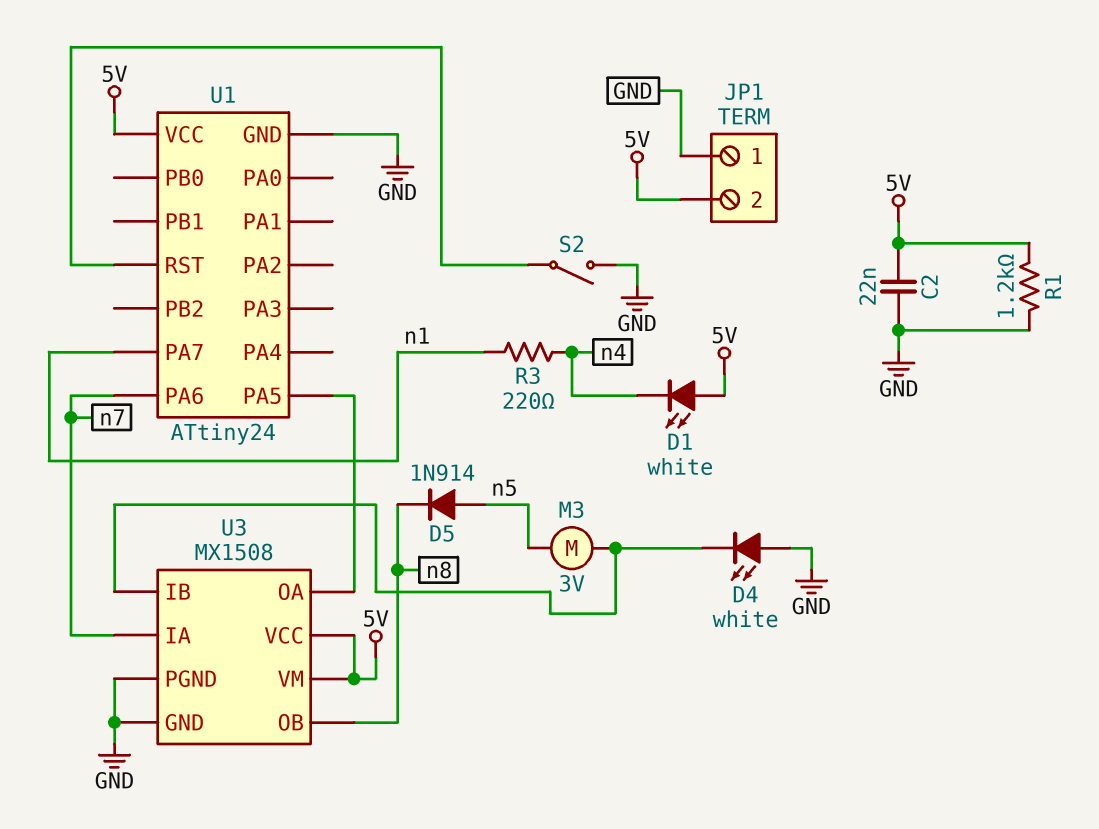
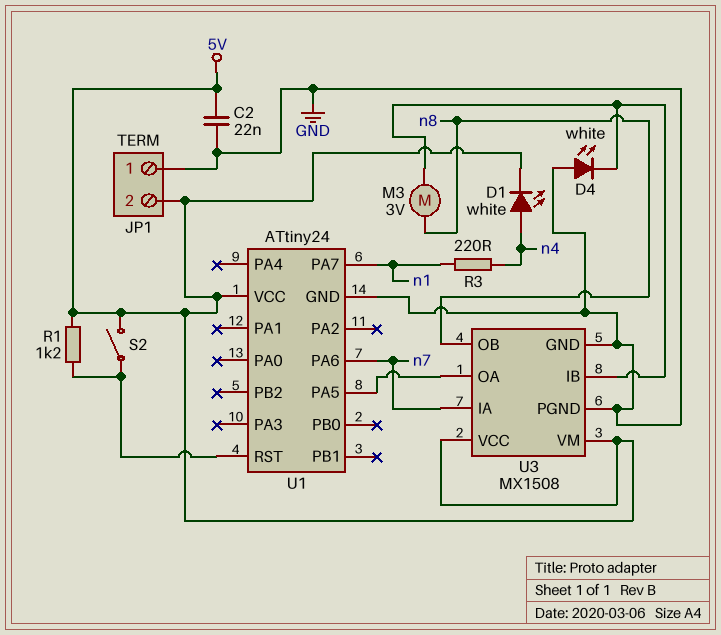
D1: LED white (A 5V, K n4) -> LED white (A n4, K 5V)
D5: diode 1N914 (A n5, K n8) -> none
M3: motor 3V (U3/IB, n5) -> motor 3V (U3/IB, n8)
R1: 1.2k (5V, GND) -> 1.2k (5V, U1/RST)
S2: switch (GND, U1/RST) -> switch (5V, U1/RST)

